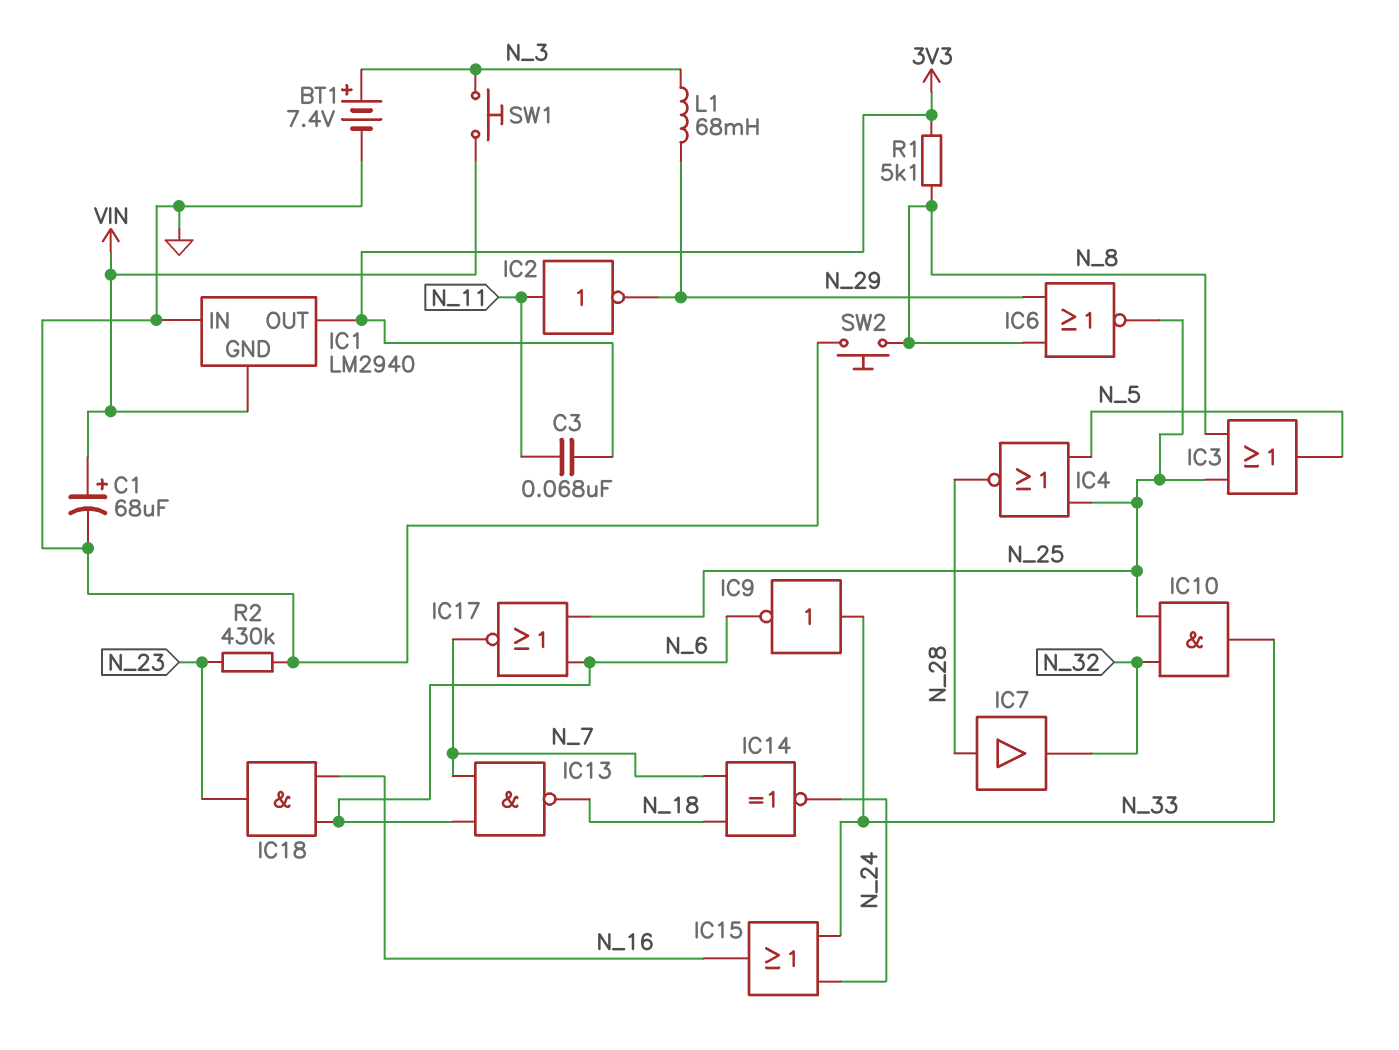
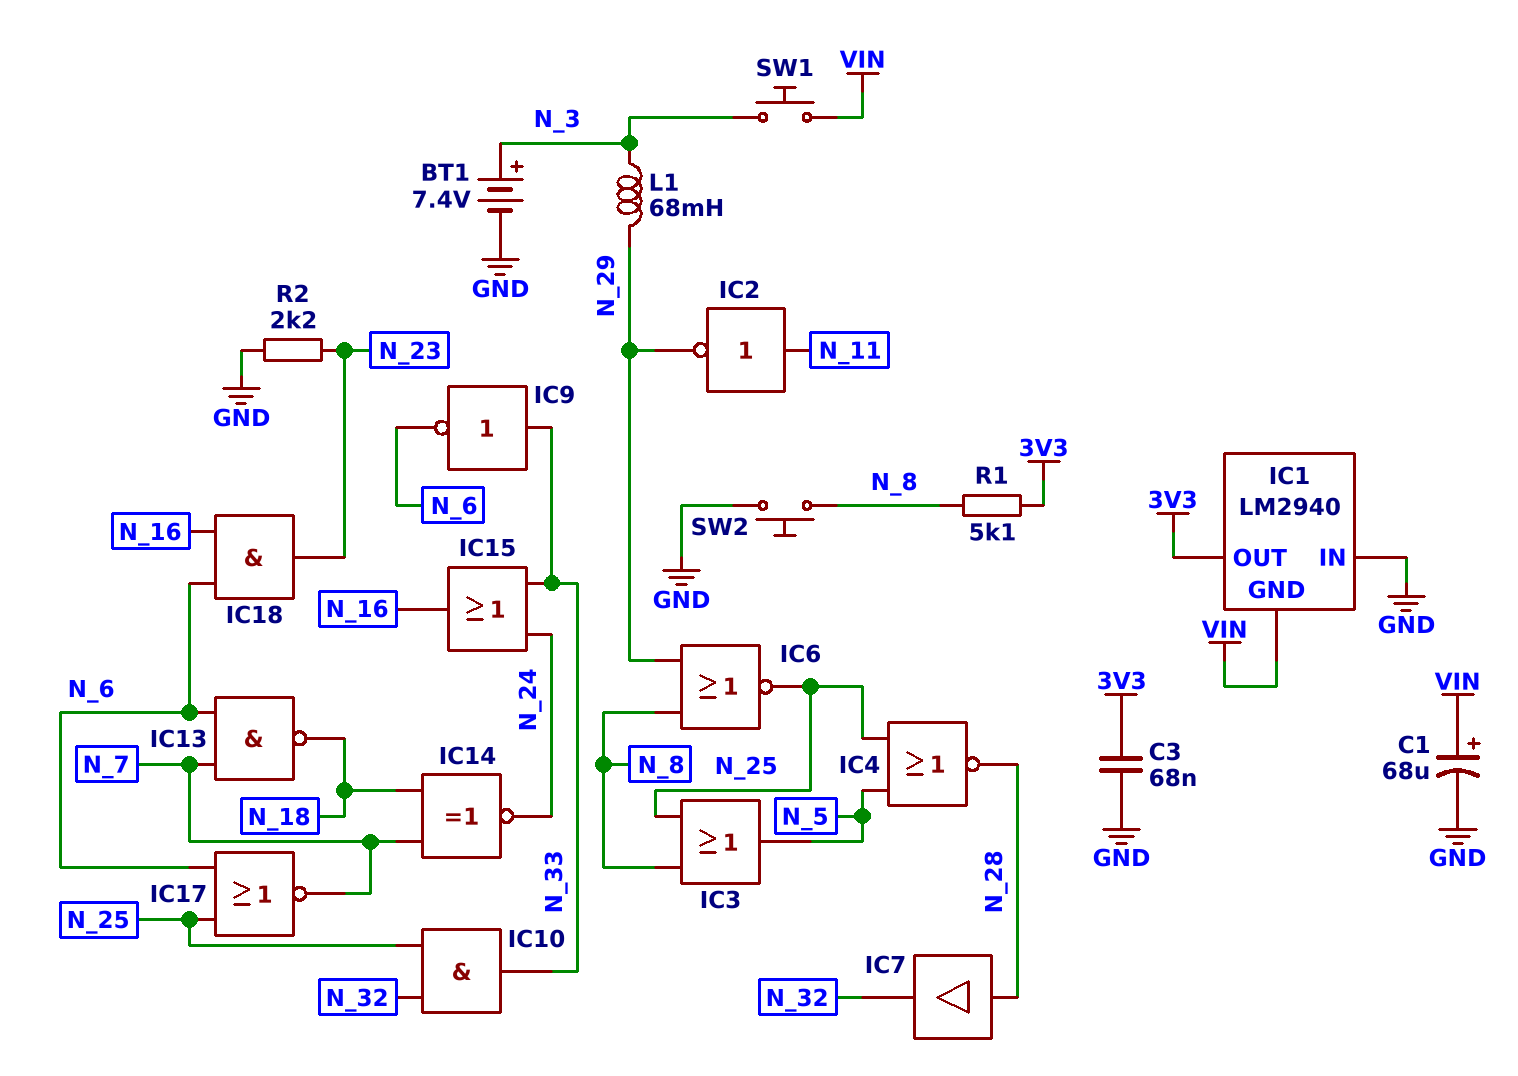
C3: 68nF (3V3, N_11) -> 68nF (3V3, GND)
R2: 430k (GND, N_23) -> 2.2k (GND, N_23)

